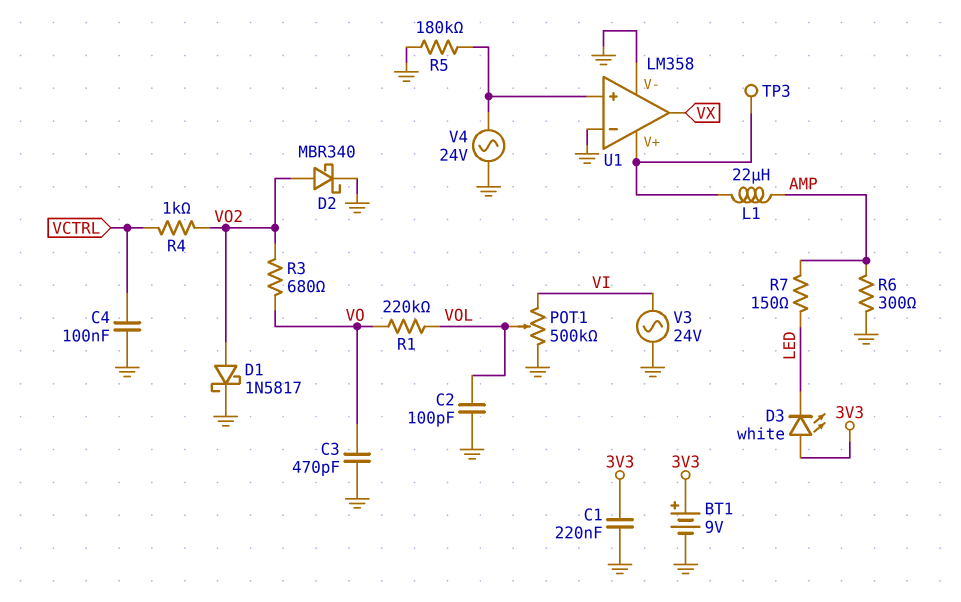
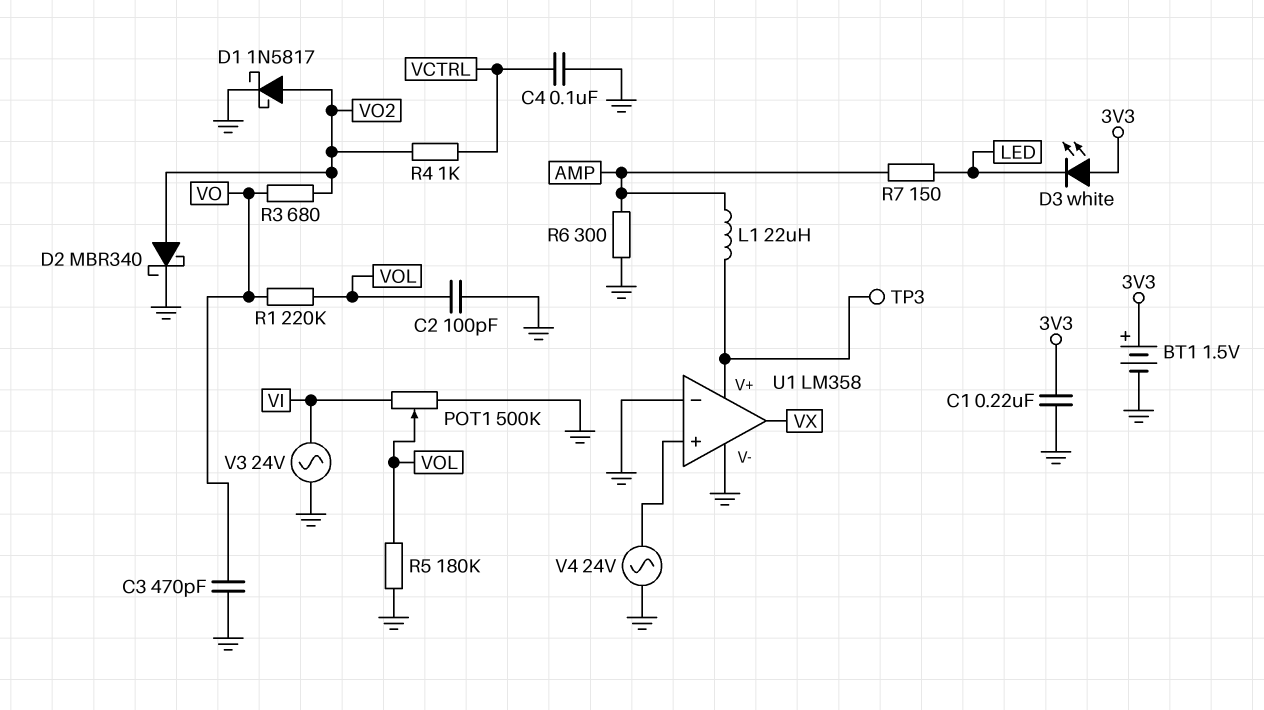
BT1: 9V (plus 3V3, minus GND) -> 1.5V (plus 3V3, minus GND)
R5: 180k (GND, U1/in+) -> 180k (GND, VOL)

